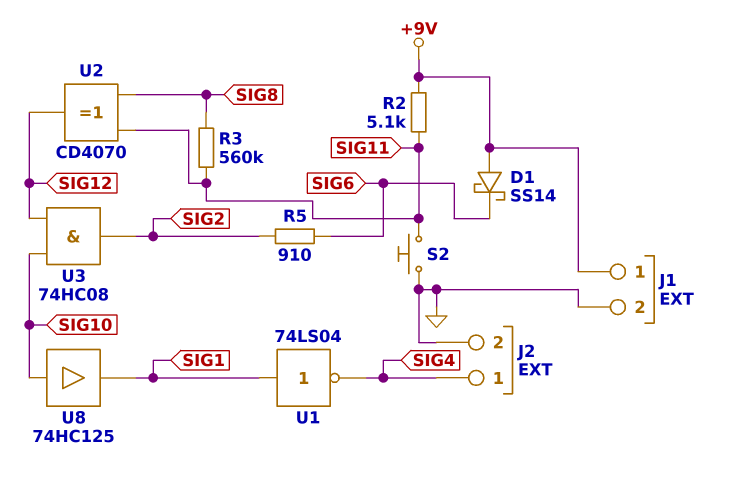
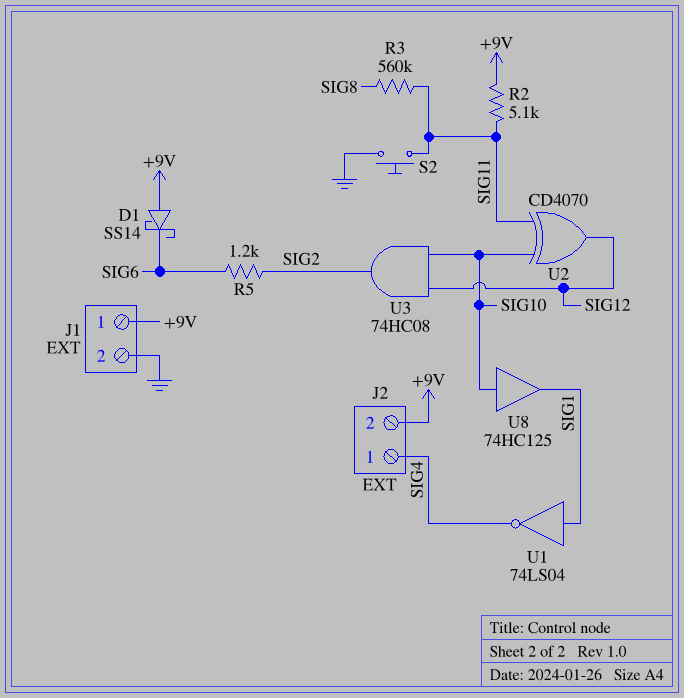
J2 pin 2: GND -> +9V
R5: 910 (SIG2, SIG6) -> 1.2k (SIG2, SIG6)
U2: XOR CD4070 (in SIG8, in SIG11, out SIG12) -> XOR CD4070 (in SIG10, in SIG11, out SIG12)

